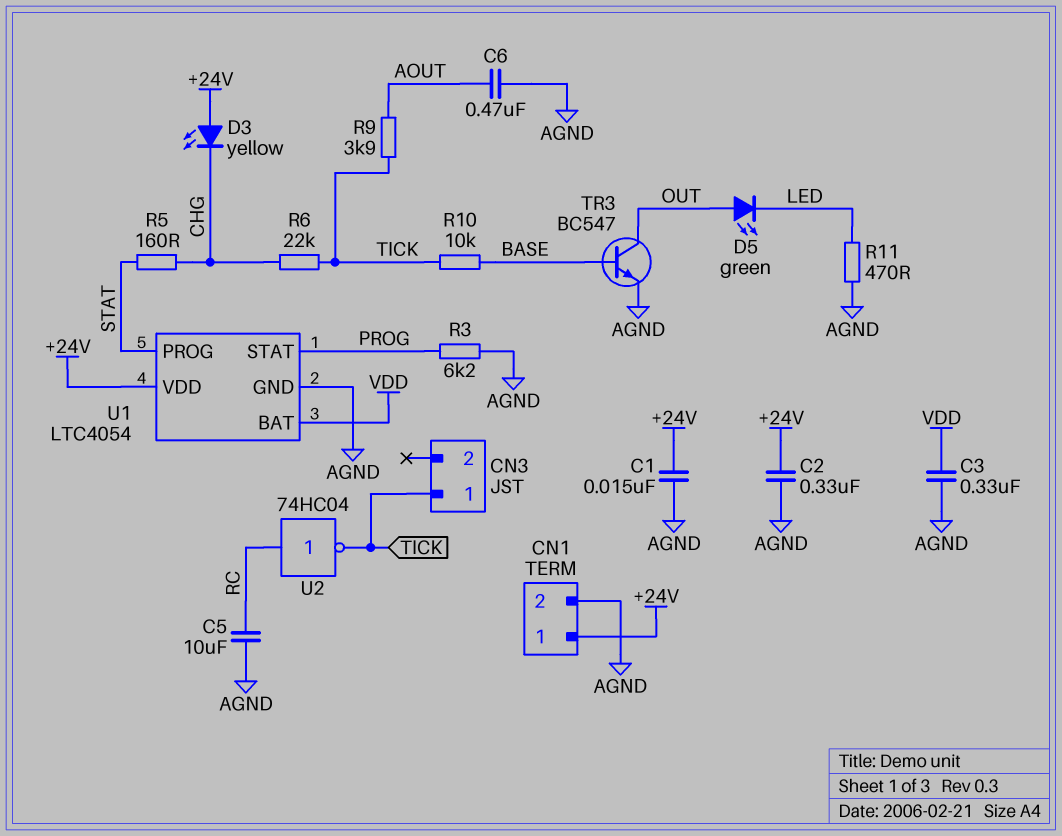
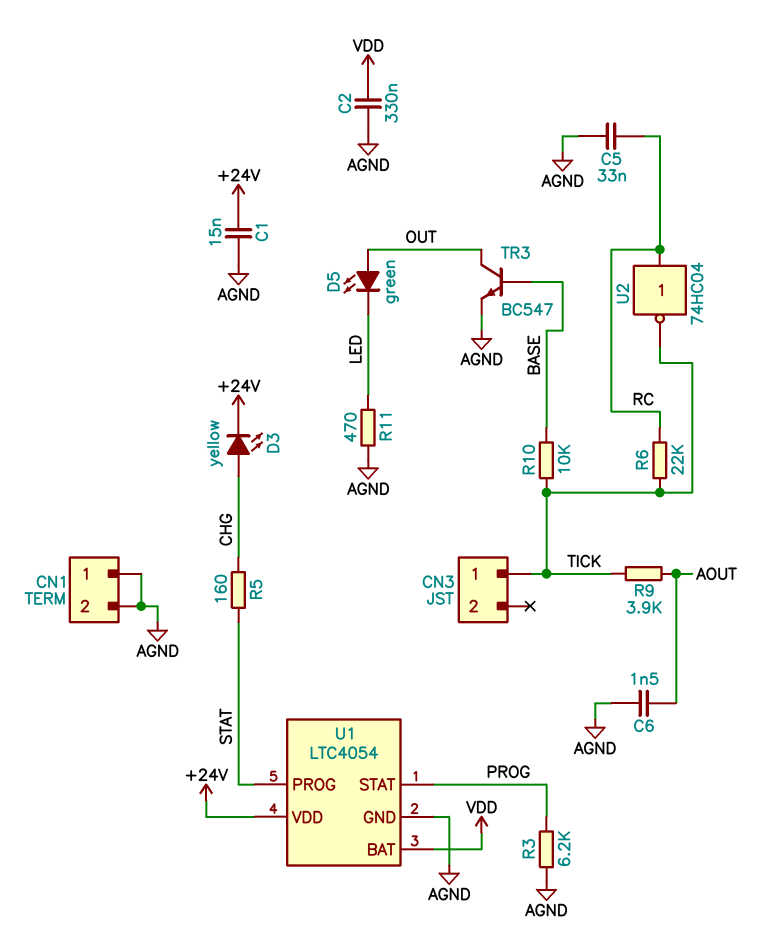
C2: 330nF (+24V, AGND) -> 330nF (AGND, VDD)
C3: 330nF (AGND, VDD) -> none
C5: 10uF (AGND, RC) -> 33nF (AGND, RC)
C6: 470nF (AGND, AOUT) -> 1.5nF (AGND, AOUT)
CN1 pin 1: +24V -> AGND
D3: LED yellow (A +24V, K CHG) -> LED yellow (A CHG, K +24V)
R6: 22k (CHG, TICK) -> 22k (RC, TICK)

